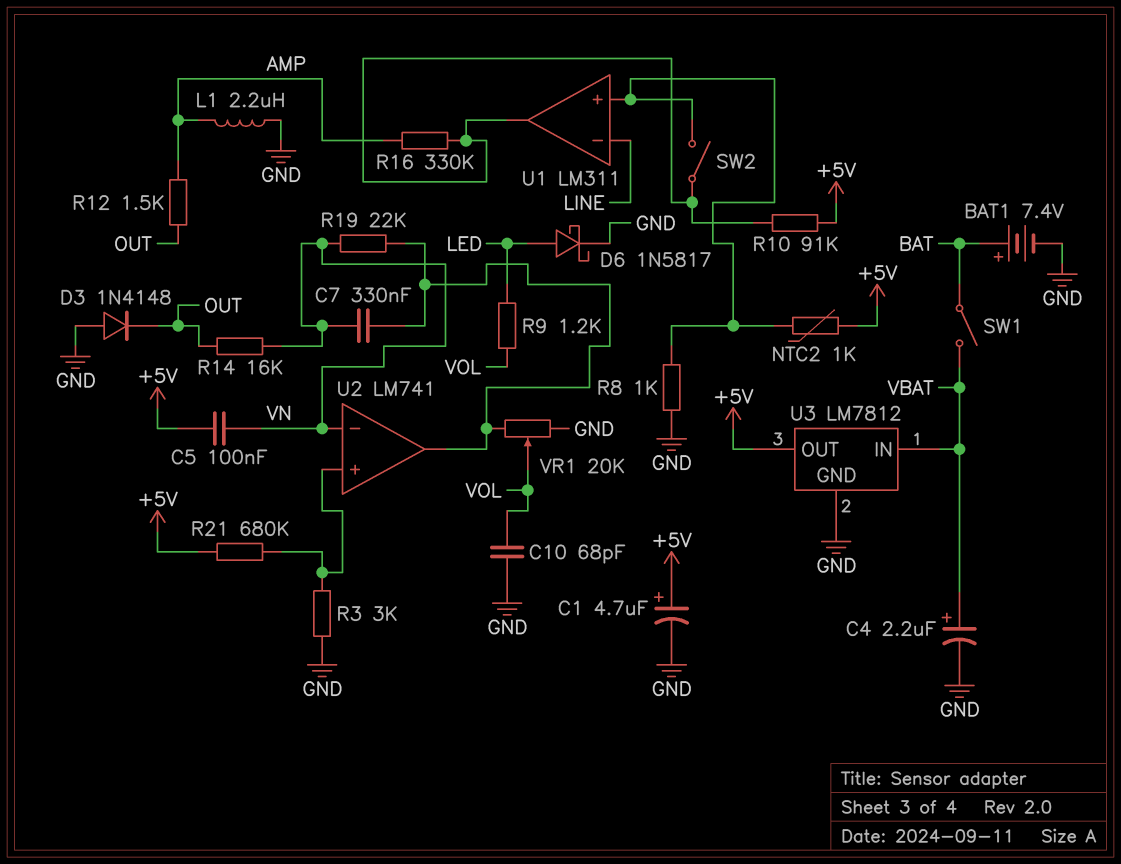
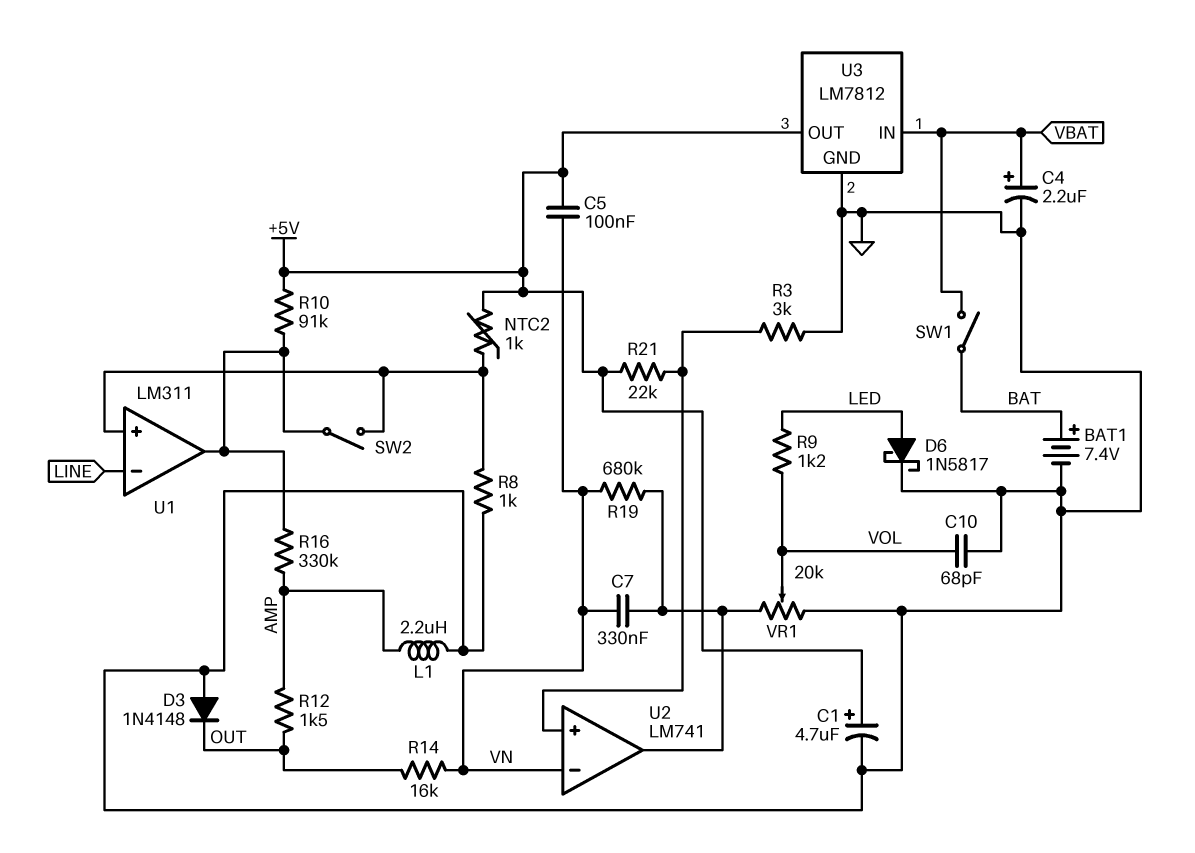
R19: 22k (U2/out, VN) -> 680k (U2/out, VN)
R21: 680k (+5V, U2/in+) -> 22k (+5V, U2/in+)

